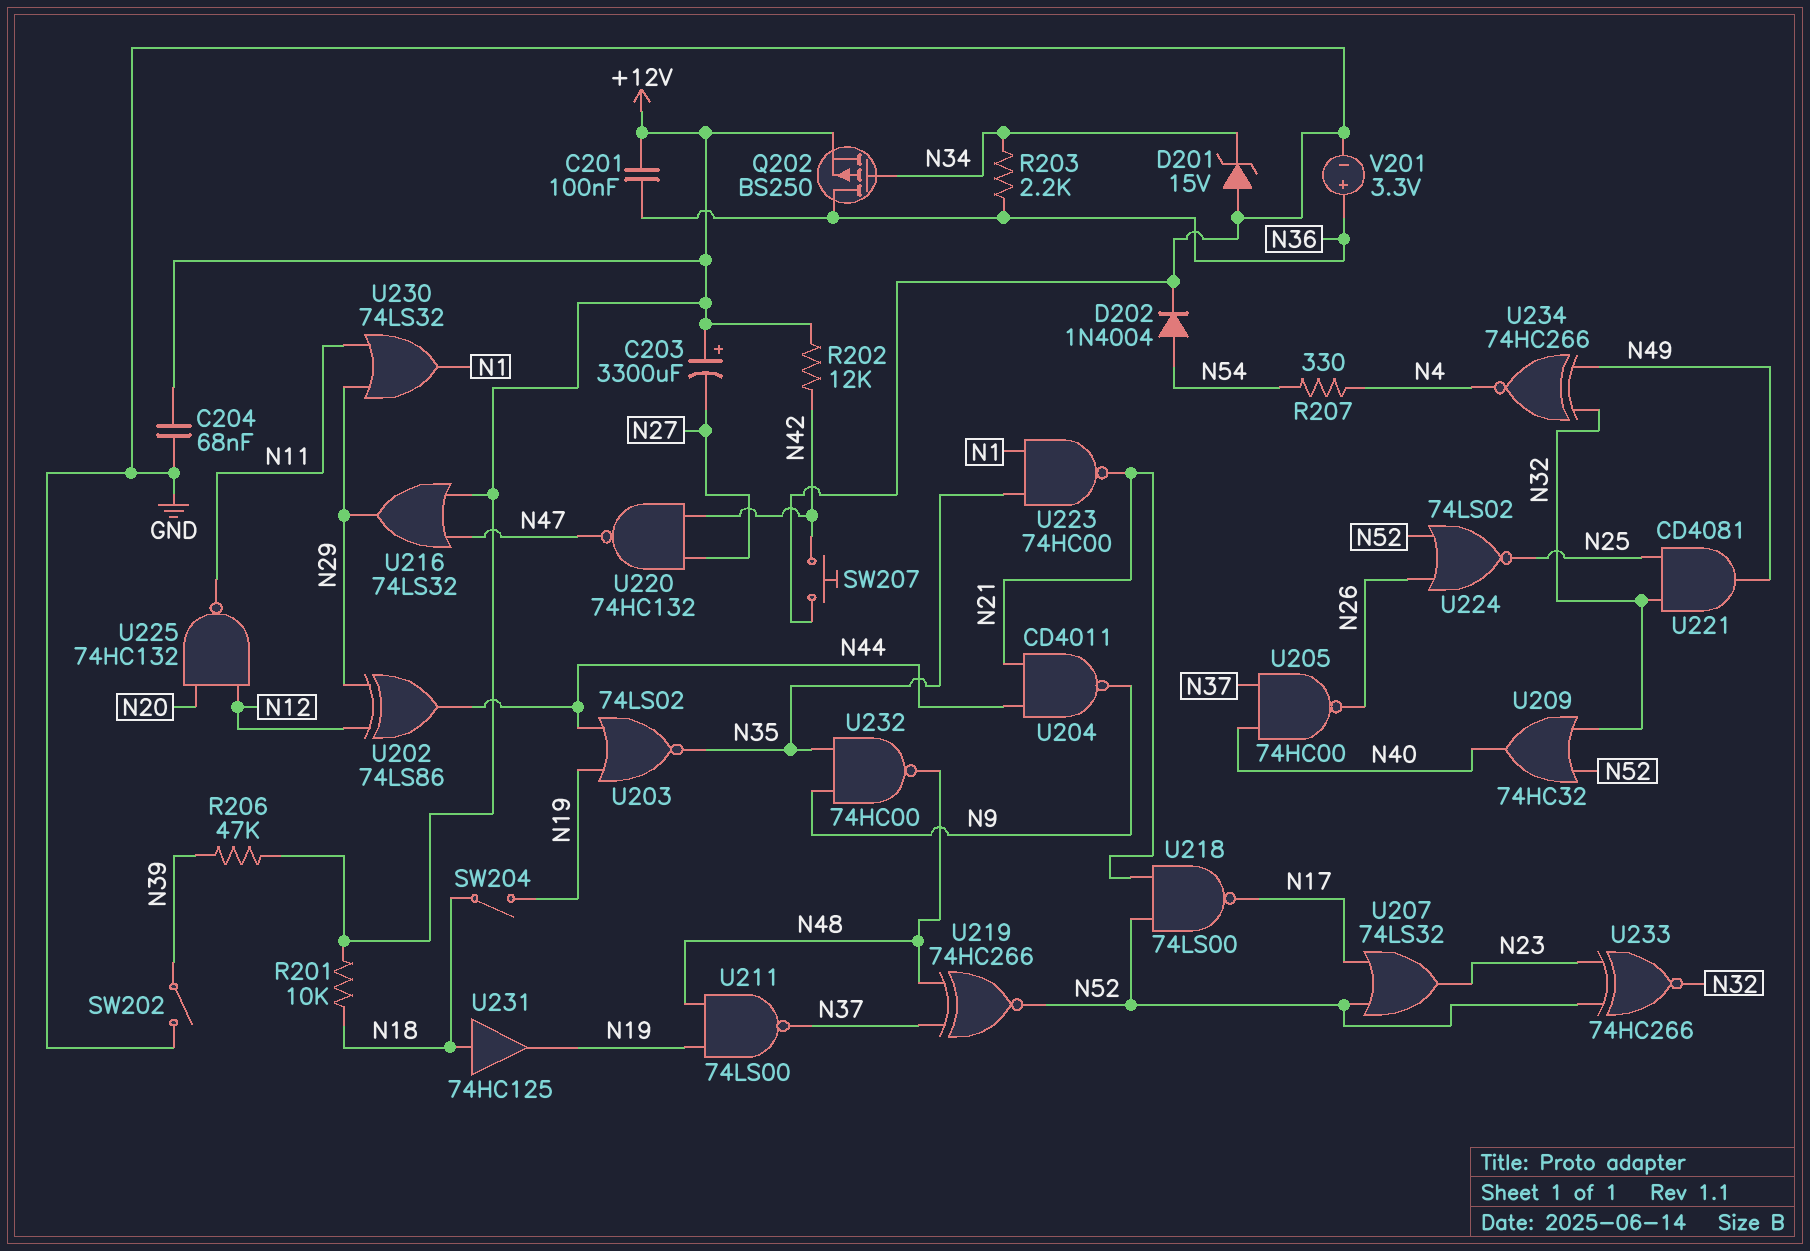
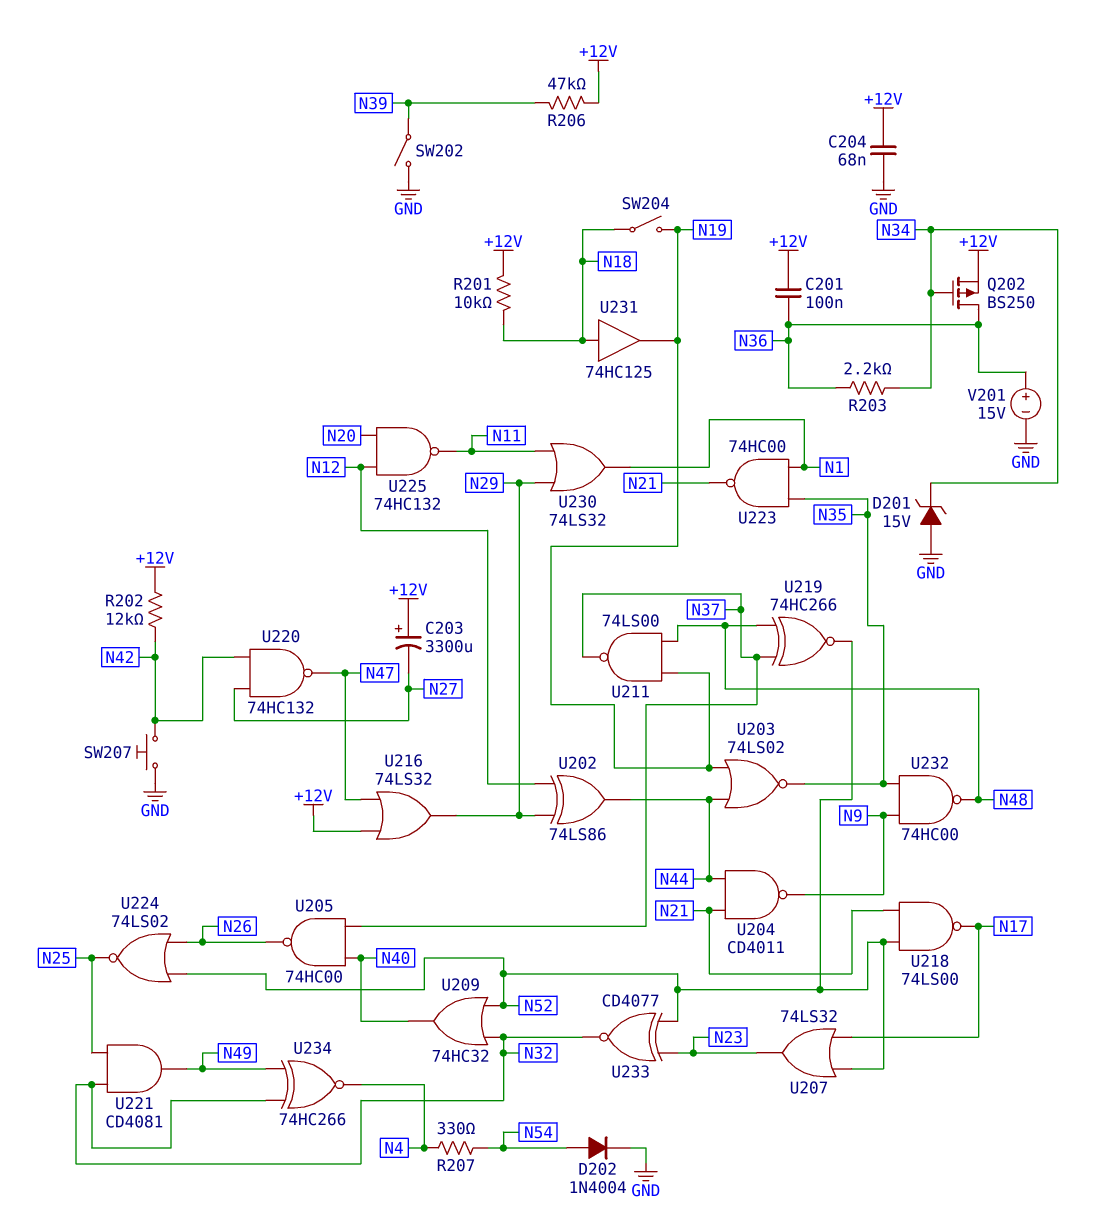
U233: XNOR 74HC266 (in N23, in N52, out N32) -> XNOR CD4077 (in N23, in N52, out N32)
V201: 3.3V (plus N36, minus GND) -> 15V (plus N36, minus GND)

